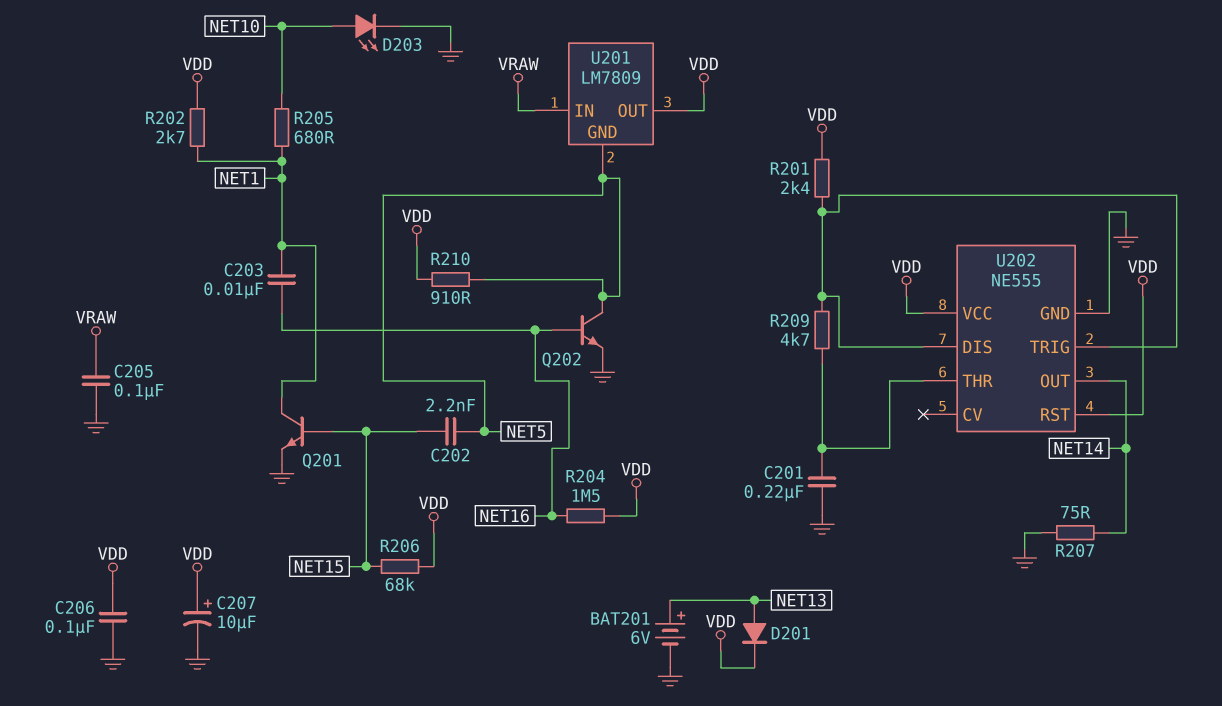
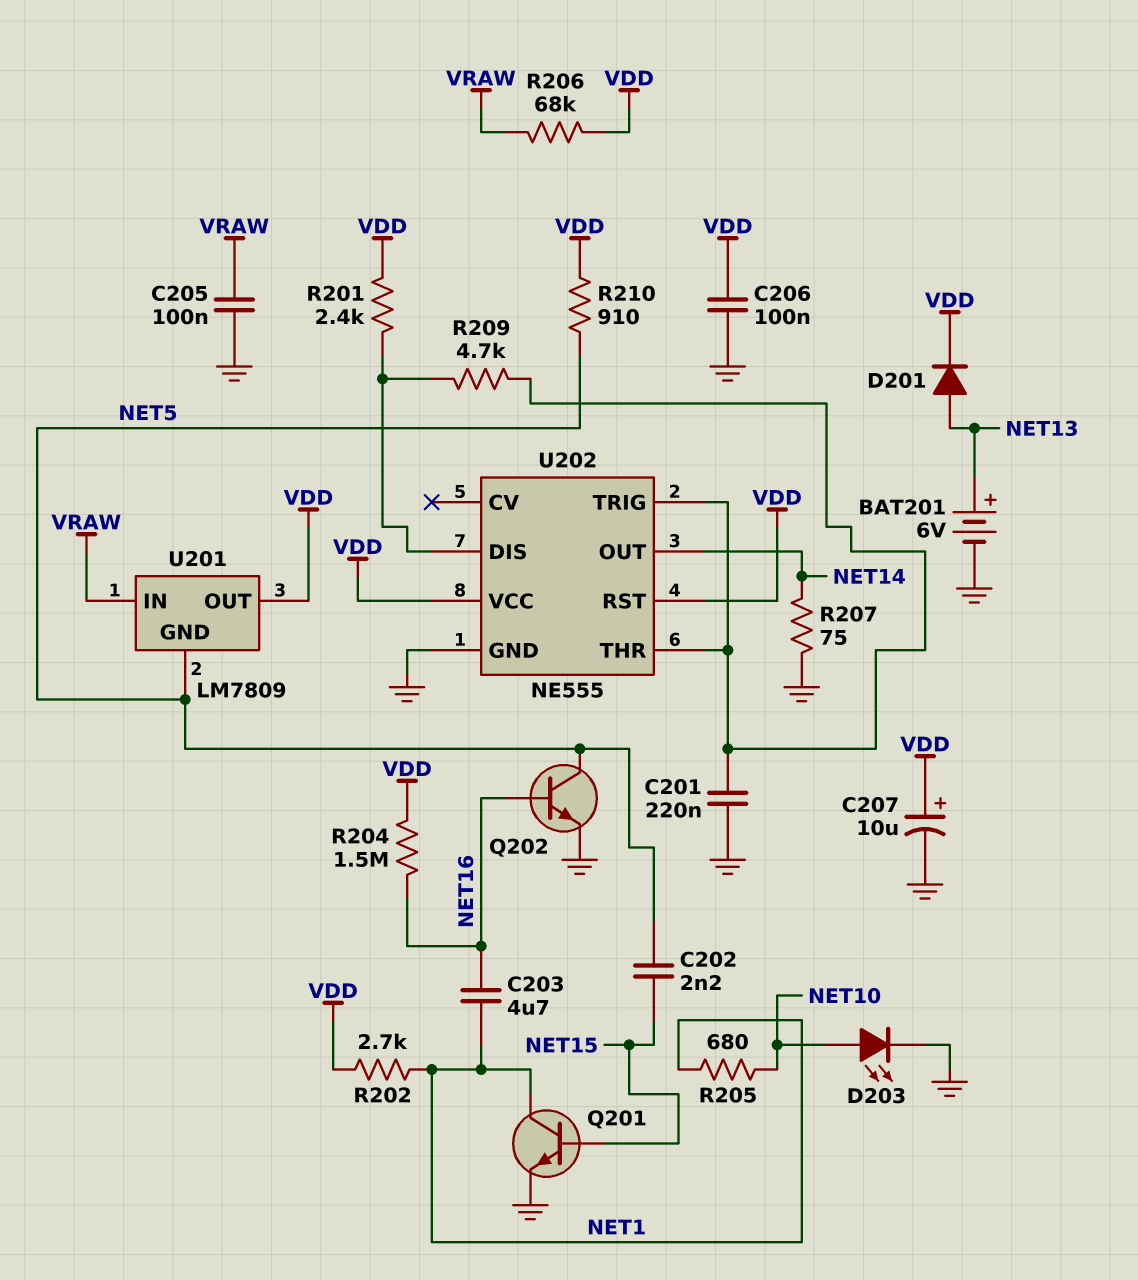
C203: 10nF (NET1, NET16) -> 4.7uF (NET1, NET16)
R206: 68k (NET15, VDD) -> 68k (VDD, VRAW)
U202 pin TRIG: U202/DIS -> U202/THR

